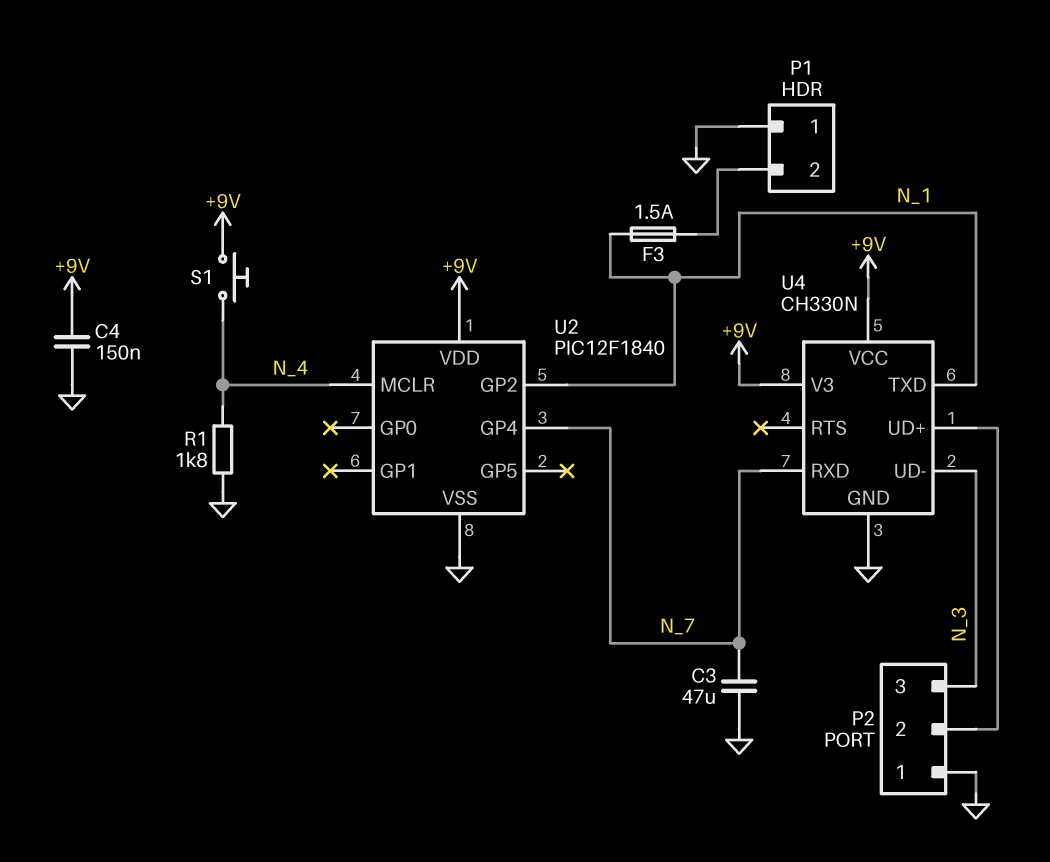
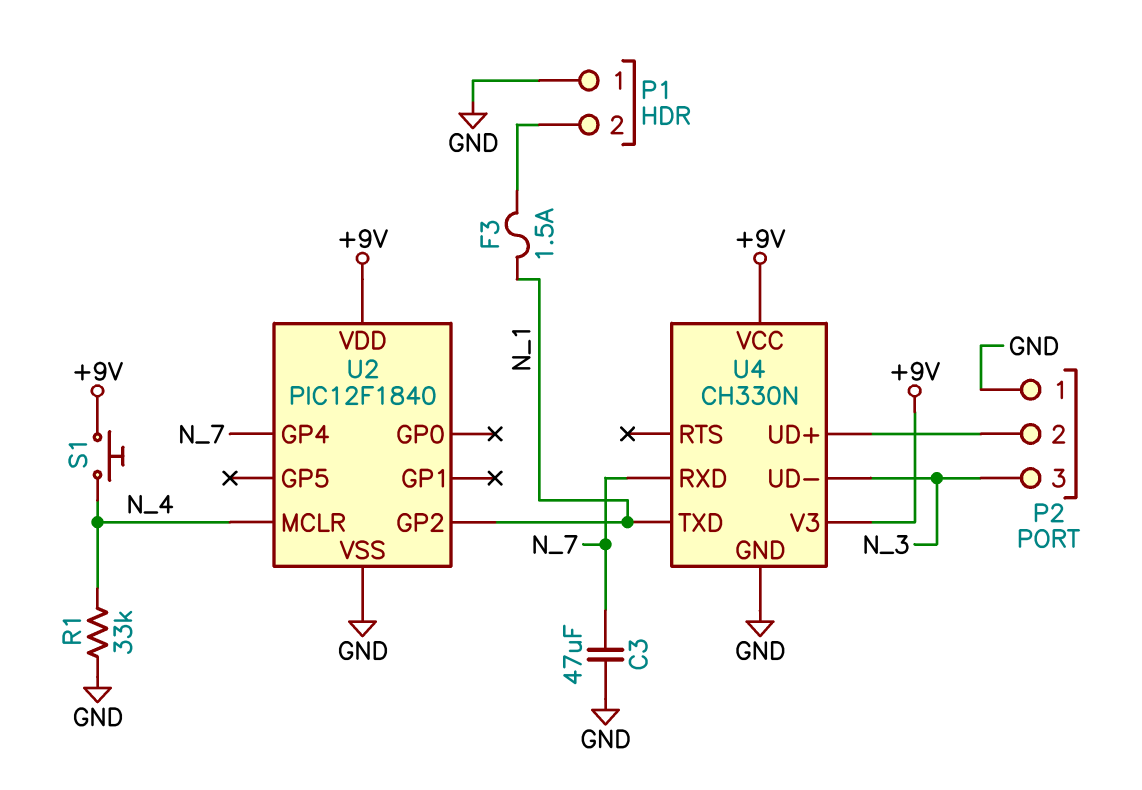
C4: 150nF (+9V, GND) -> none
R1: 1.8k (GND, N_4) -> 33k (GND, N_4)

